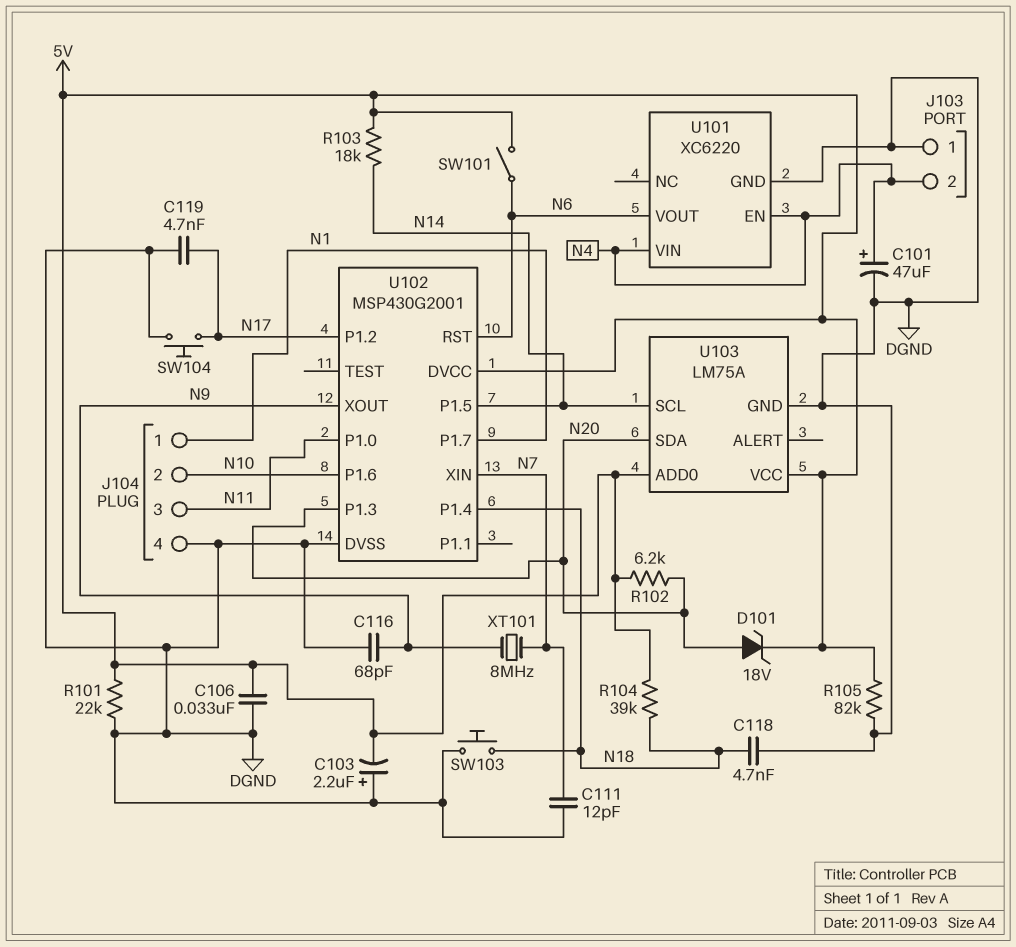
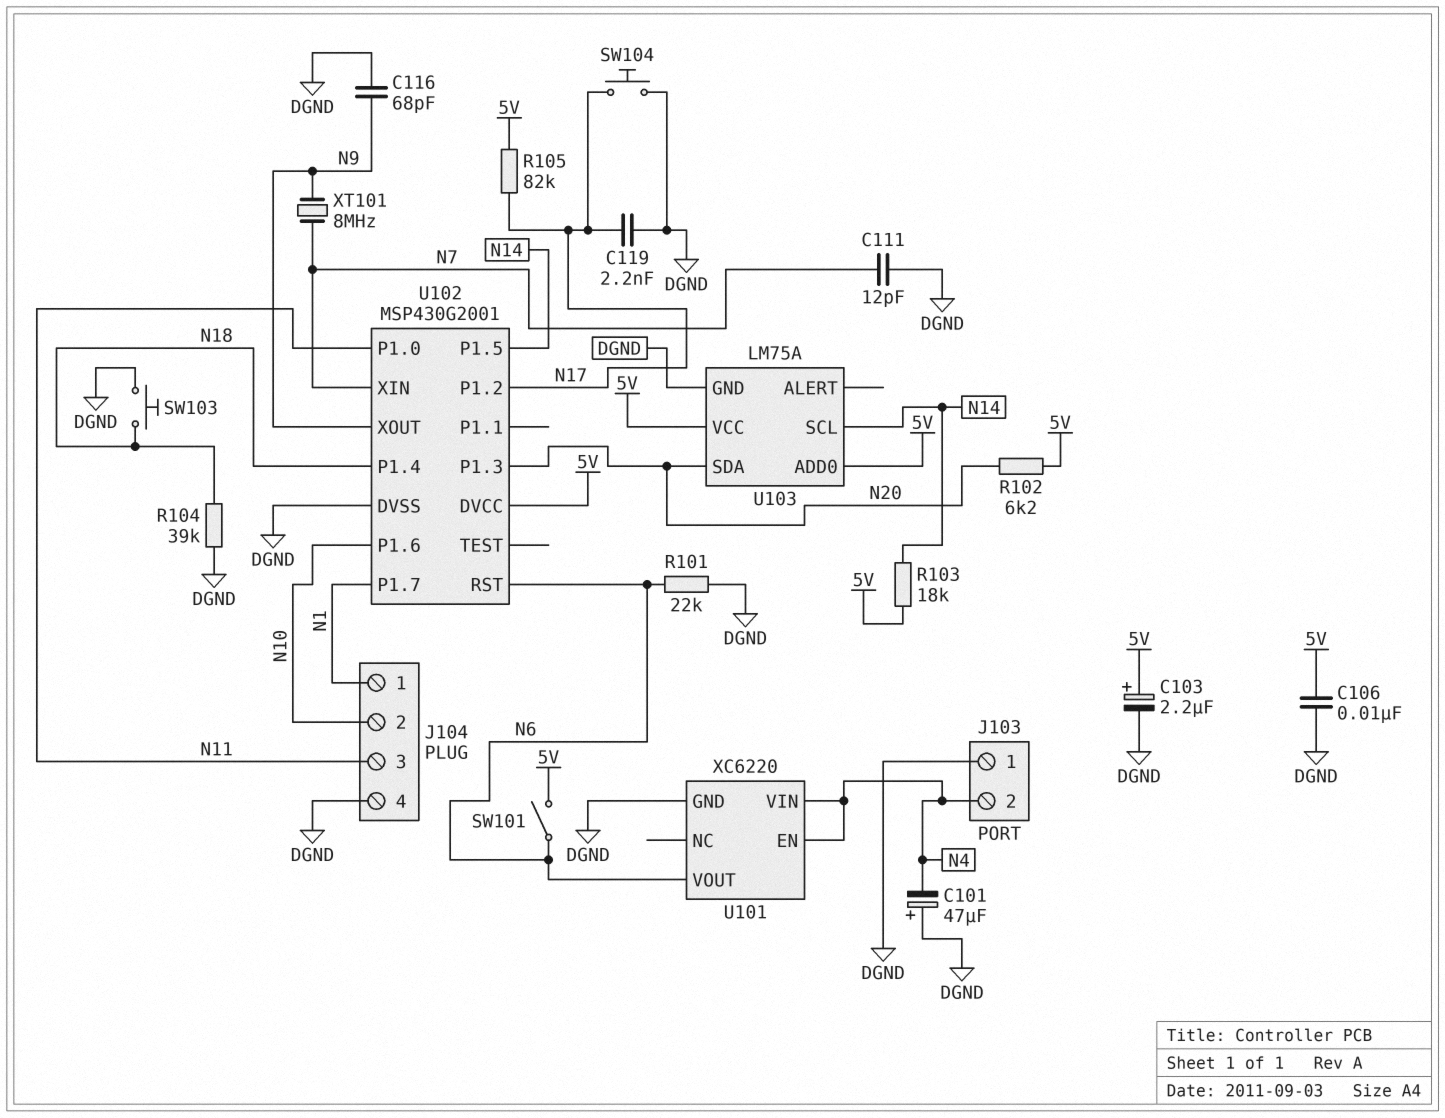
C101: 47uF (plus N4, minus DGND) -> 47uF (plus DGND, minus N4)
C103: 2.2uF (plus DGND, minus 5V) -> 2.2uF (plus 5V, minus DGND)
C106: 33nF (5V, DGND) -> 10nF (5V, DGND)
C118: 4.7nF (DGND, N18) -> none
C119: 4.7nF (DGND, N17) -> 2.2nF (DGND, N17)
D101: zener 18V (A N20, K 5V) -> none
R101: 22k (5V, DGND) -> 22k (DGND, N6)
R104: 39k (5V, N18) -> 39k (DGND, N18)
R105: 82k (5V, DGND) -> 82k (5V, N17)

